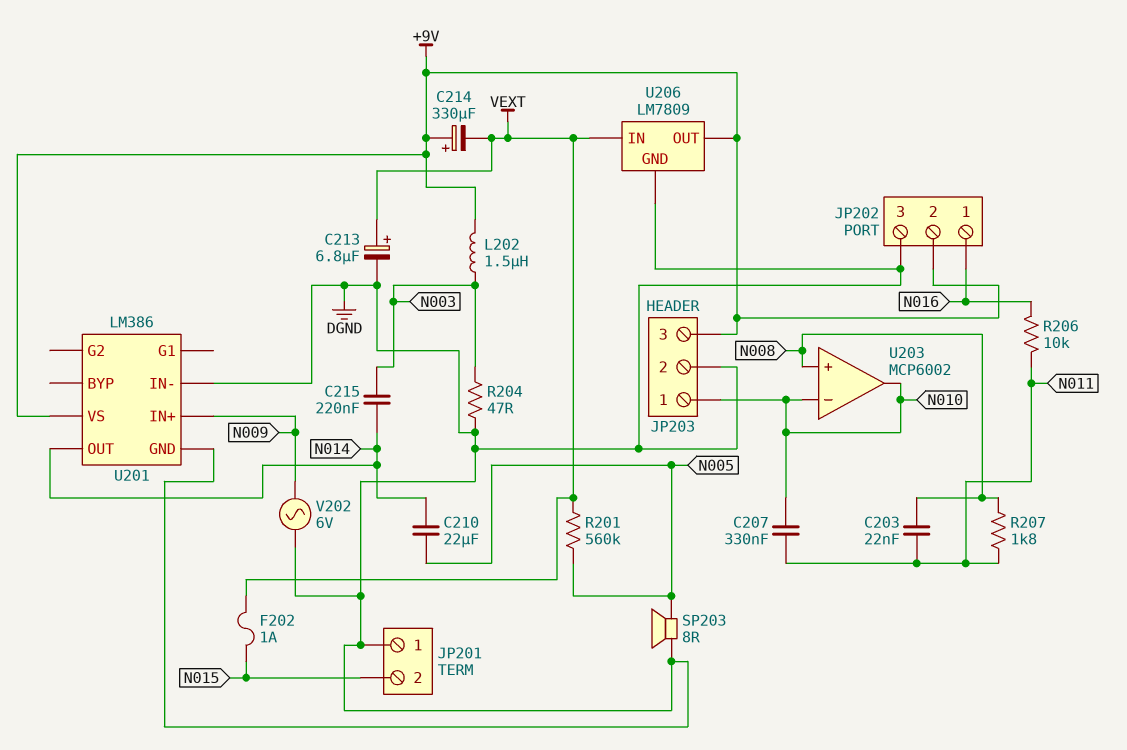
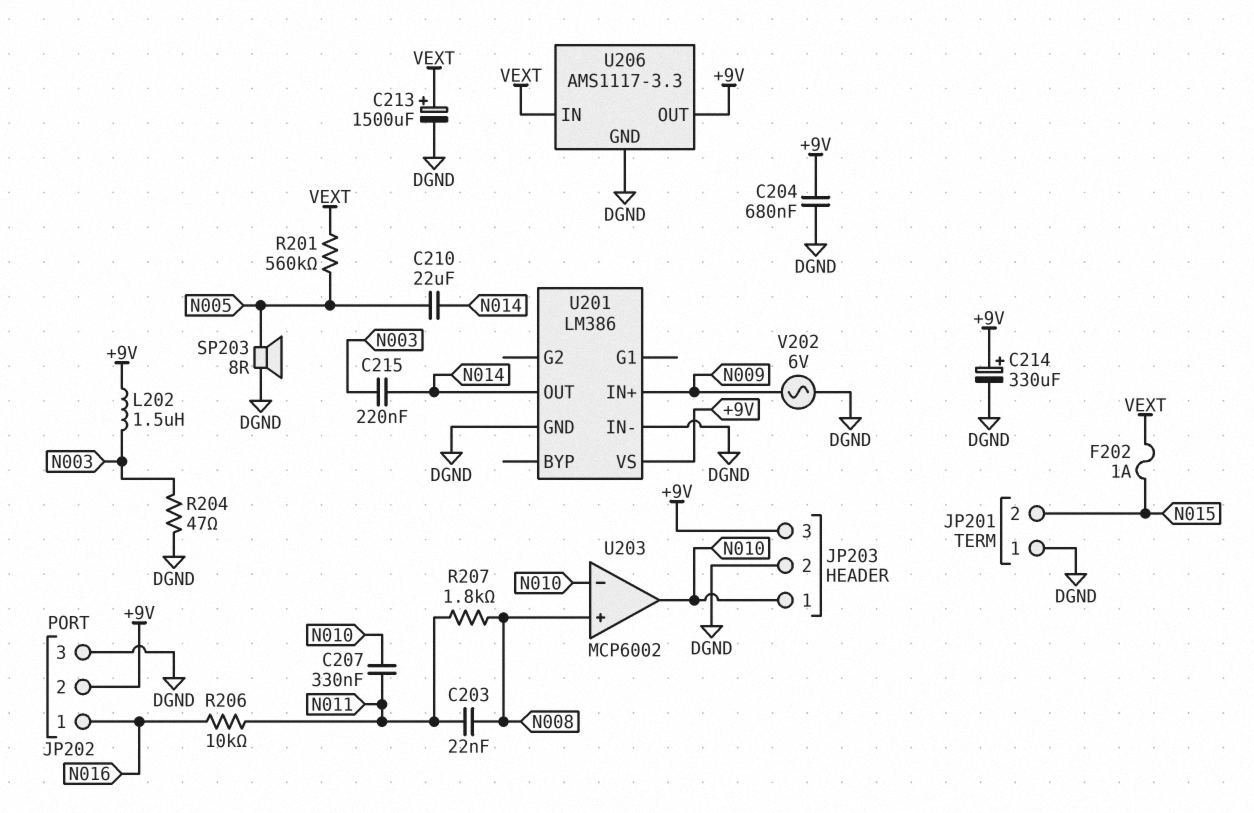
C204: none -> 680nF (+9V, DGND)
C213: 6.8uF (plus VEXT, minus DGND) -> 1500uF (plus VEXT, minus DGND)
C214: 330uF (plus +9V, minus VEXT) -> 330uF (plus +9V, minus DGND)
U206: LM7809 -> AMS1117-3.3

